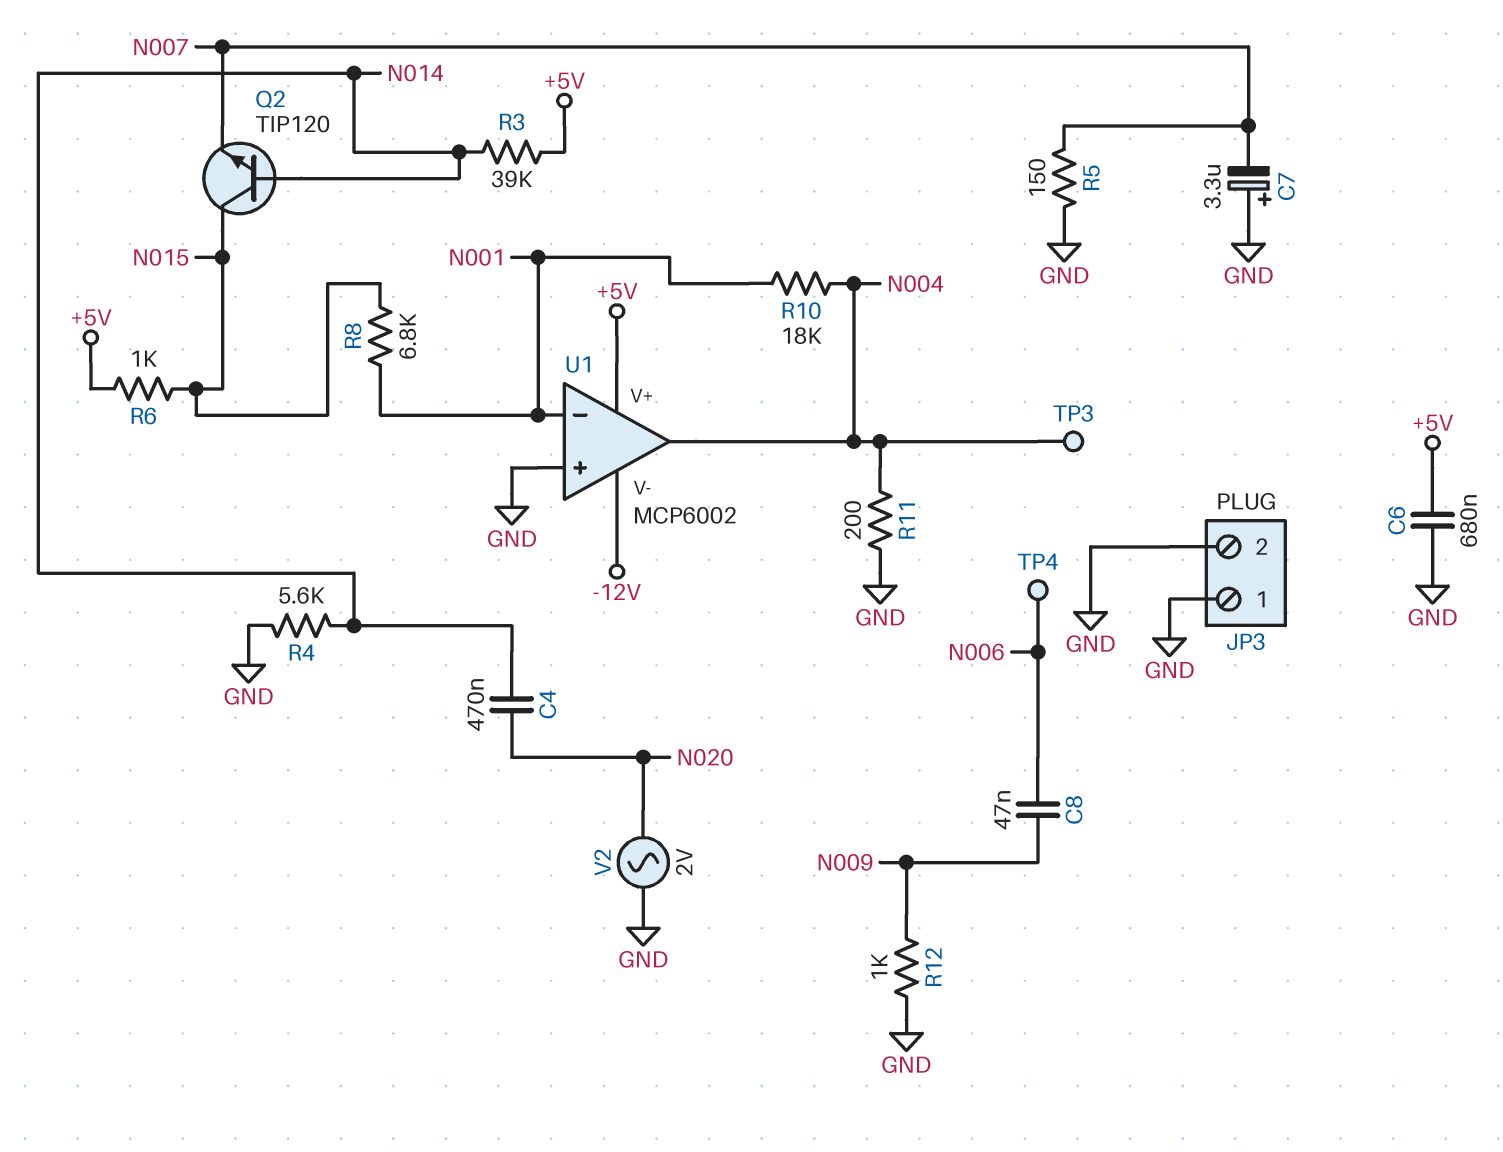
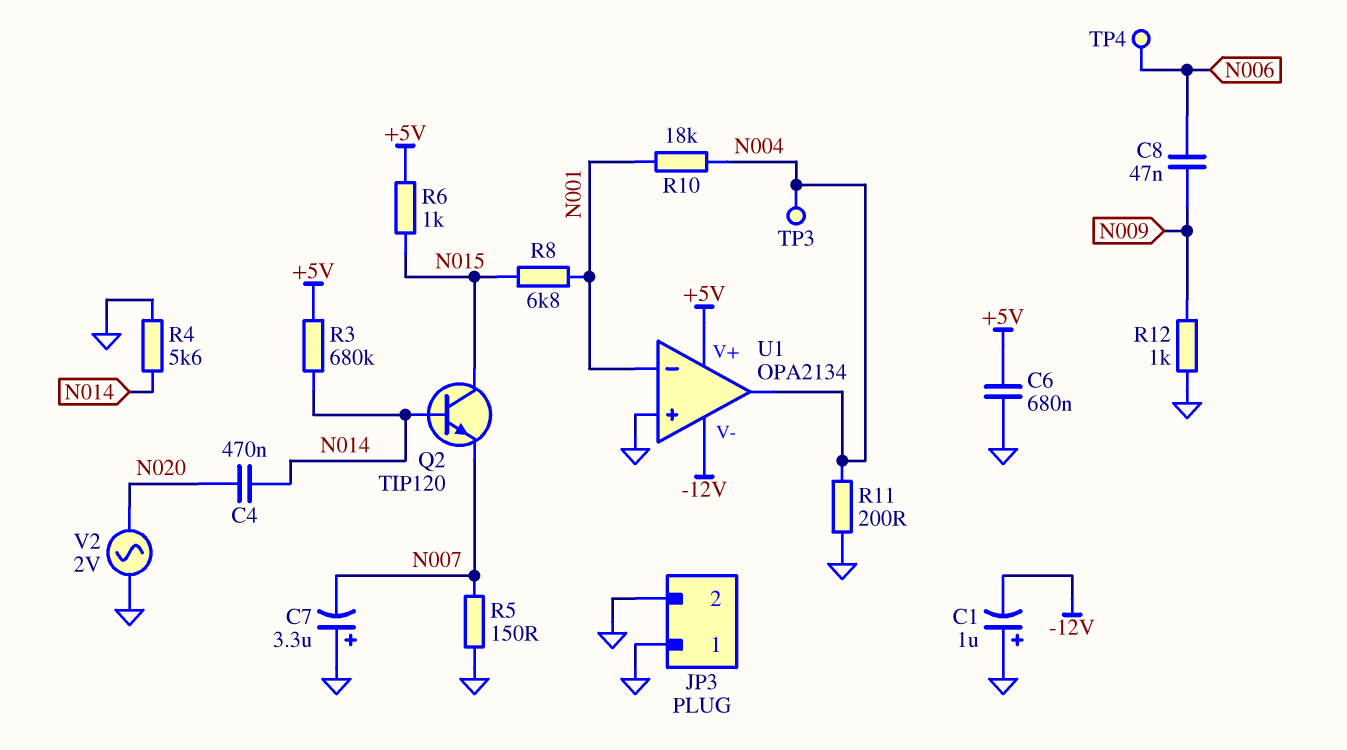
C1: none -> 1uF (plus GND, minus -12V)
R3: 39k (+5V, N014) -> 680k (+5V, N014)
U1: MCP6002 -> OPA2134

